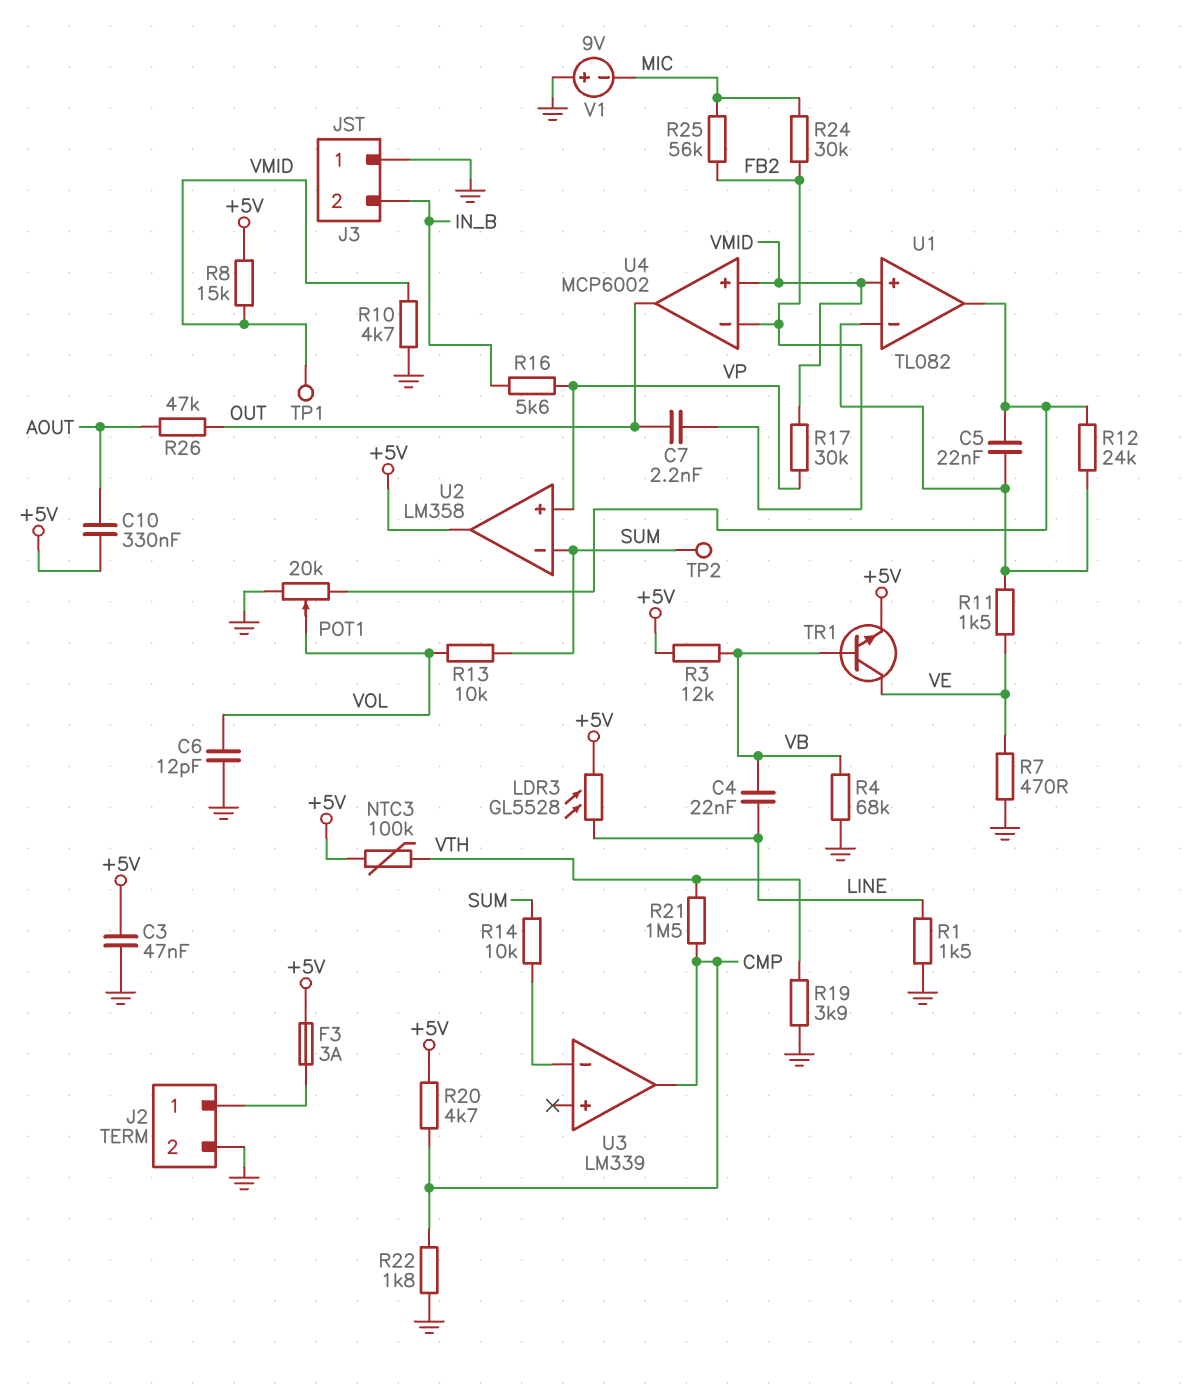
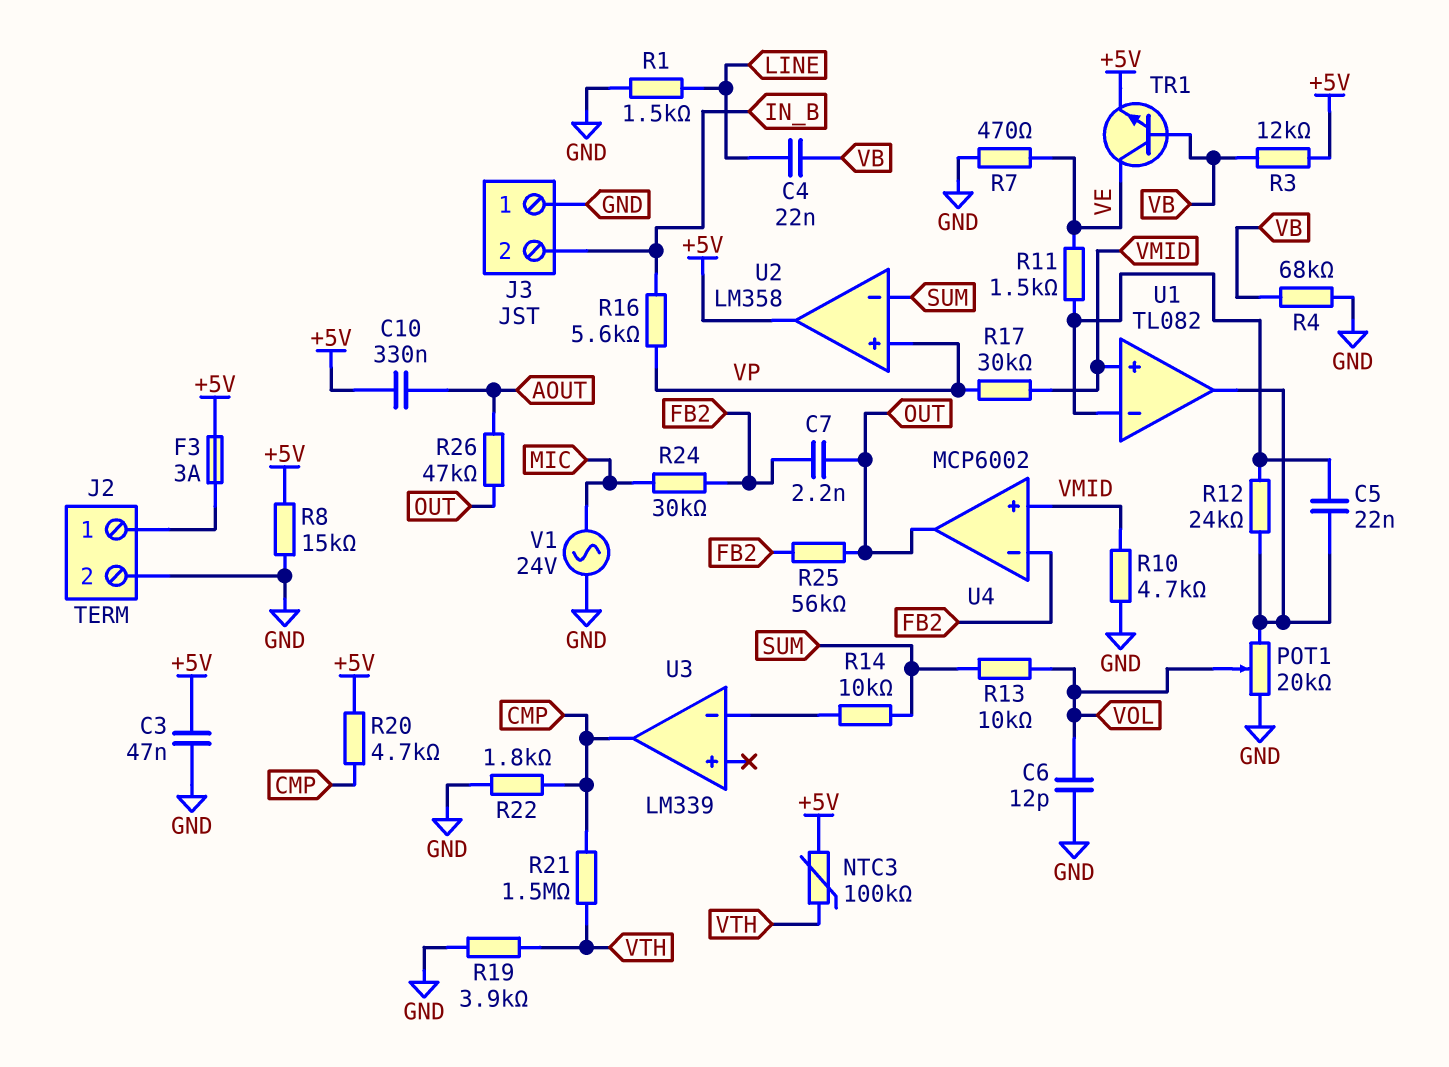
LDR3: GL5528 (+5V, LINE) -> none
R8: 15k (+5V, VMID) -> 15k (+5V, GND)
R25: 56k (FB2, MIC) -> 56k (FB2, OUT)
TP1: test point (VMID) -> none
TP2: test point (SUM) -> none
V1: 9V (plus GND, minus MIC) -> AC 24V (GND, MIC)

